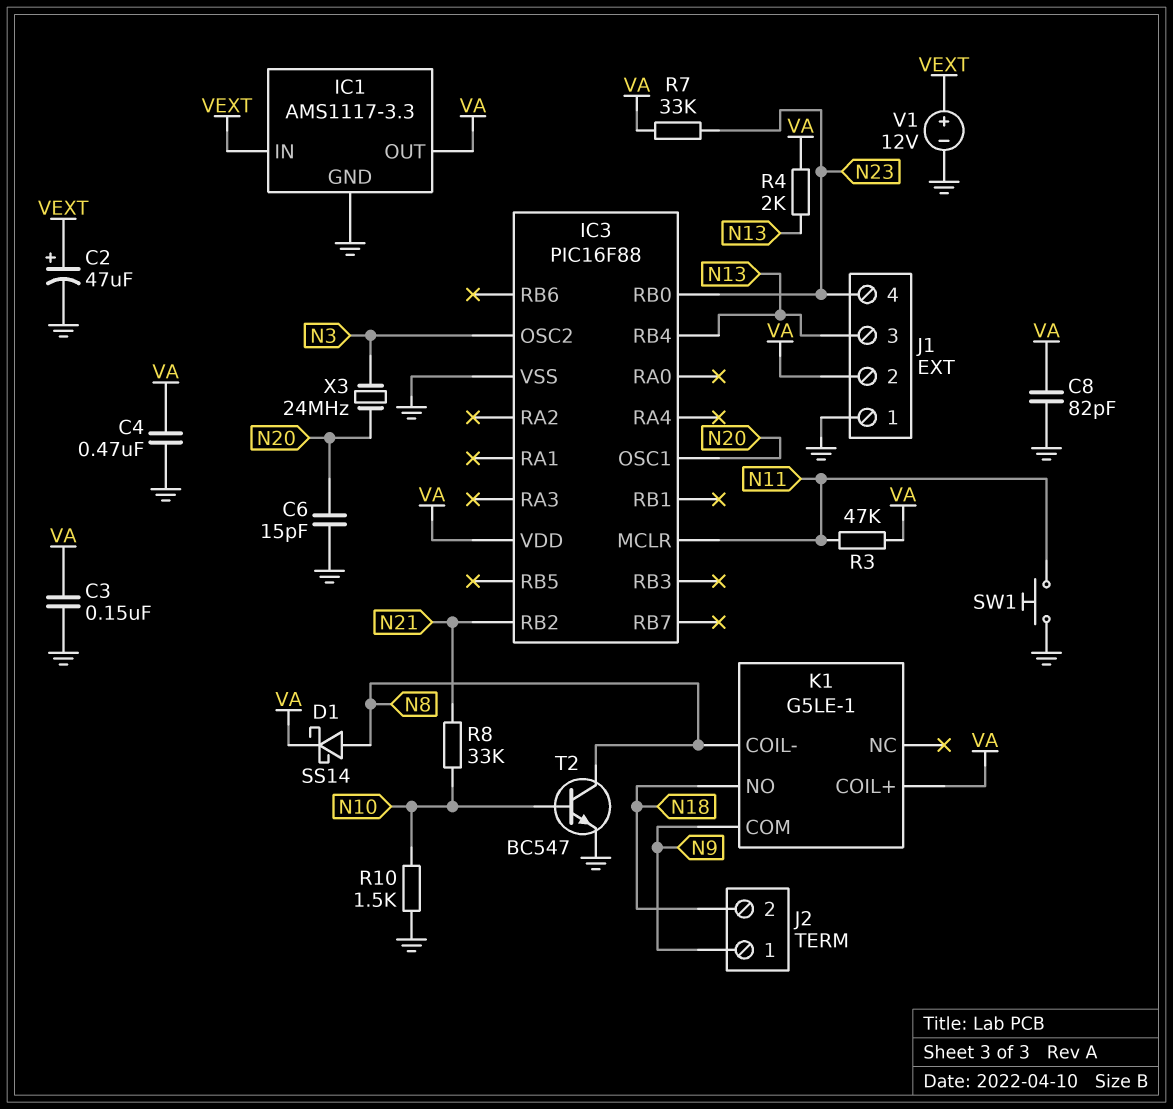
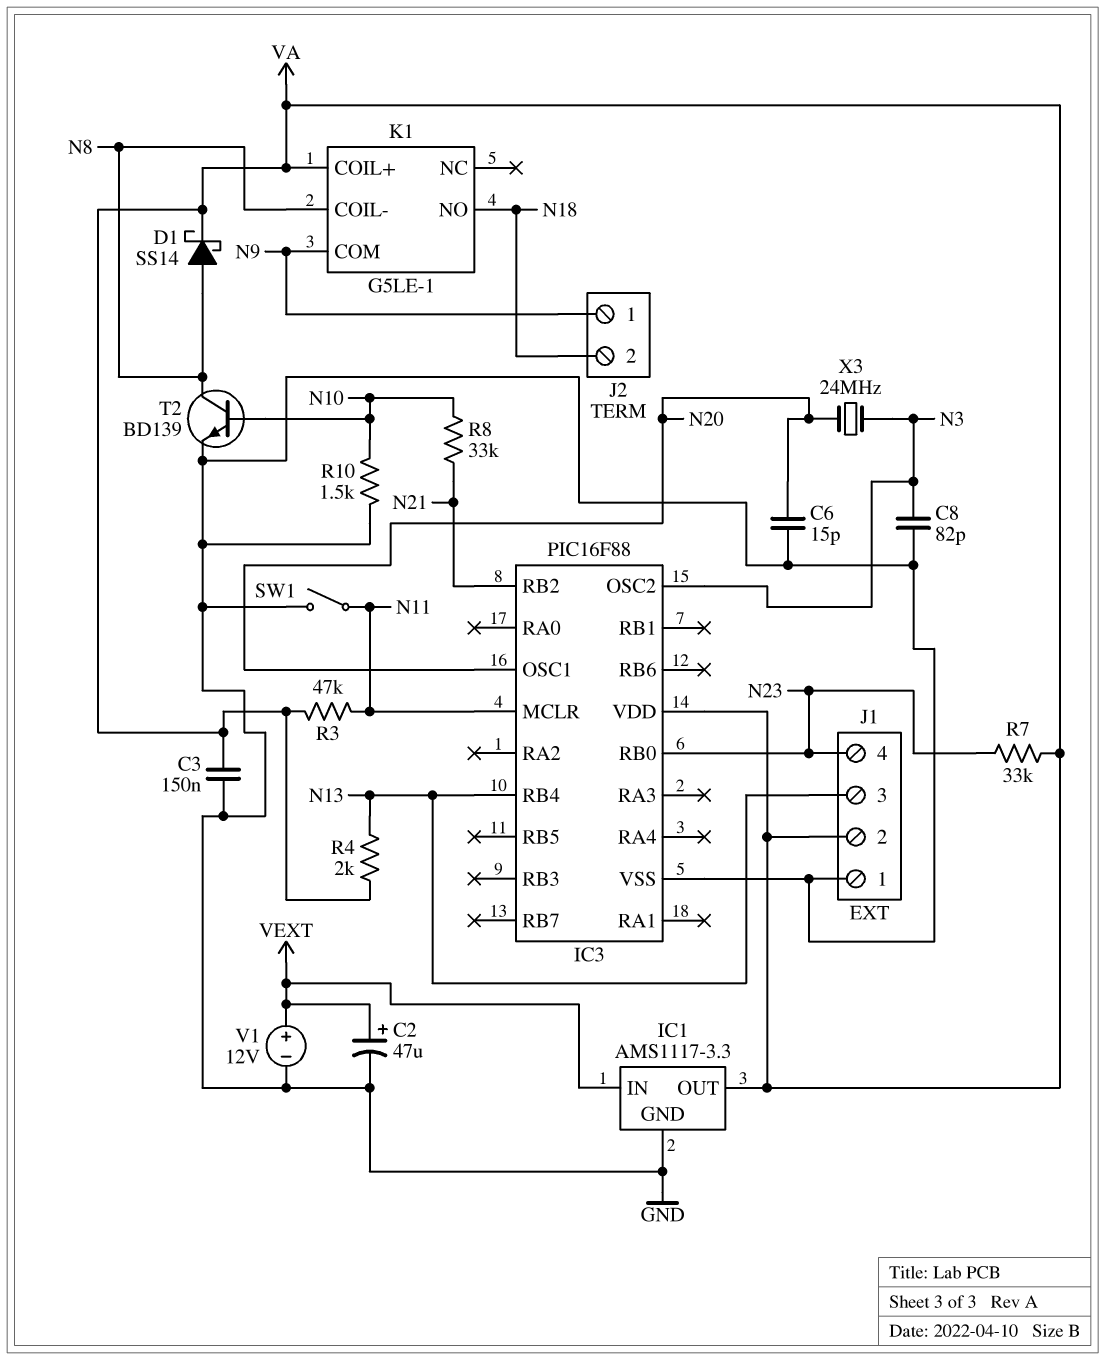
C4: 470nF (GND, VA) -> none
C8: 82pF (GND, VA) -> 82pF (GND, N3)
SW1: button (GND, N11) -> switch (GND, N11)
T2: NPN BC547 (B N10, C N8, E GND) -> NPN BD139 (B N10, C N8, E GND)

